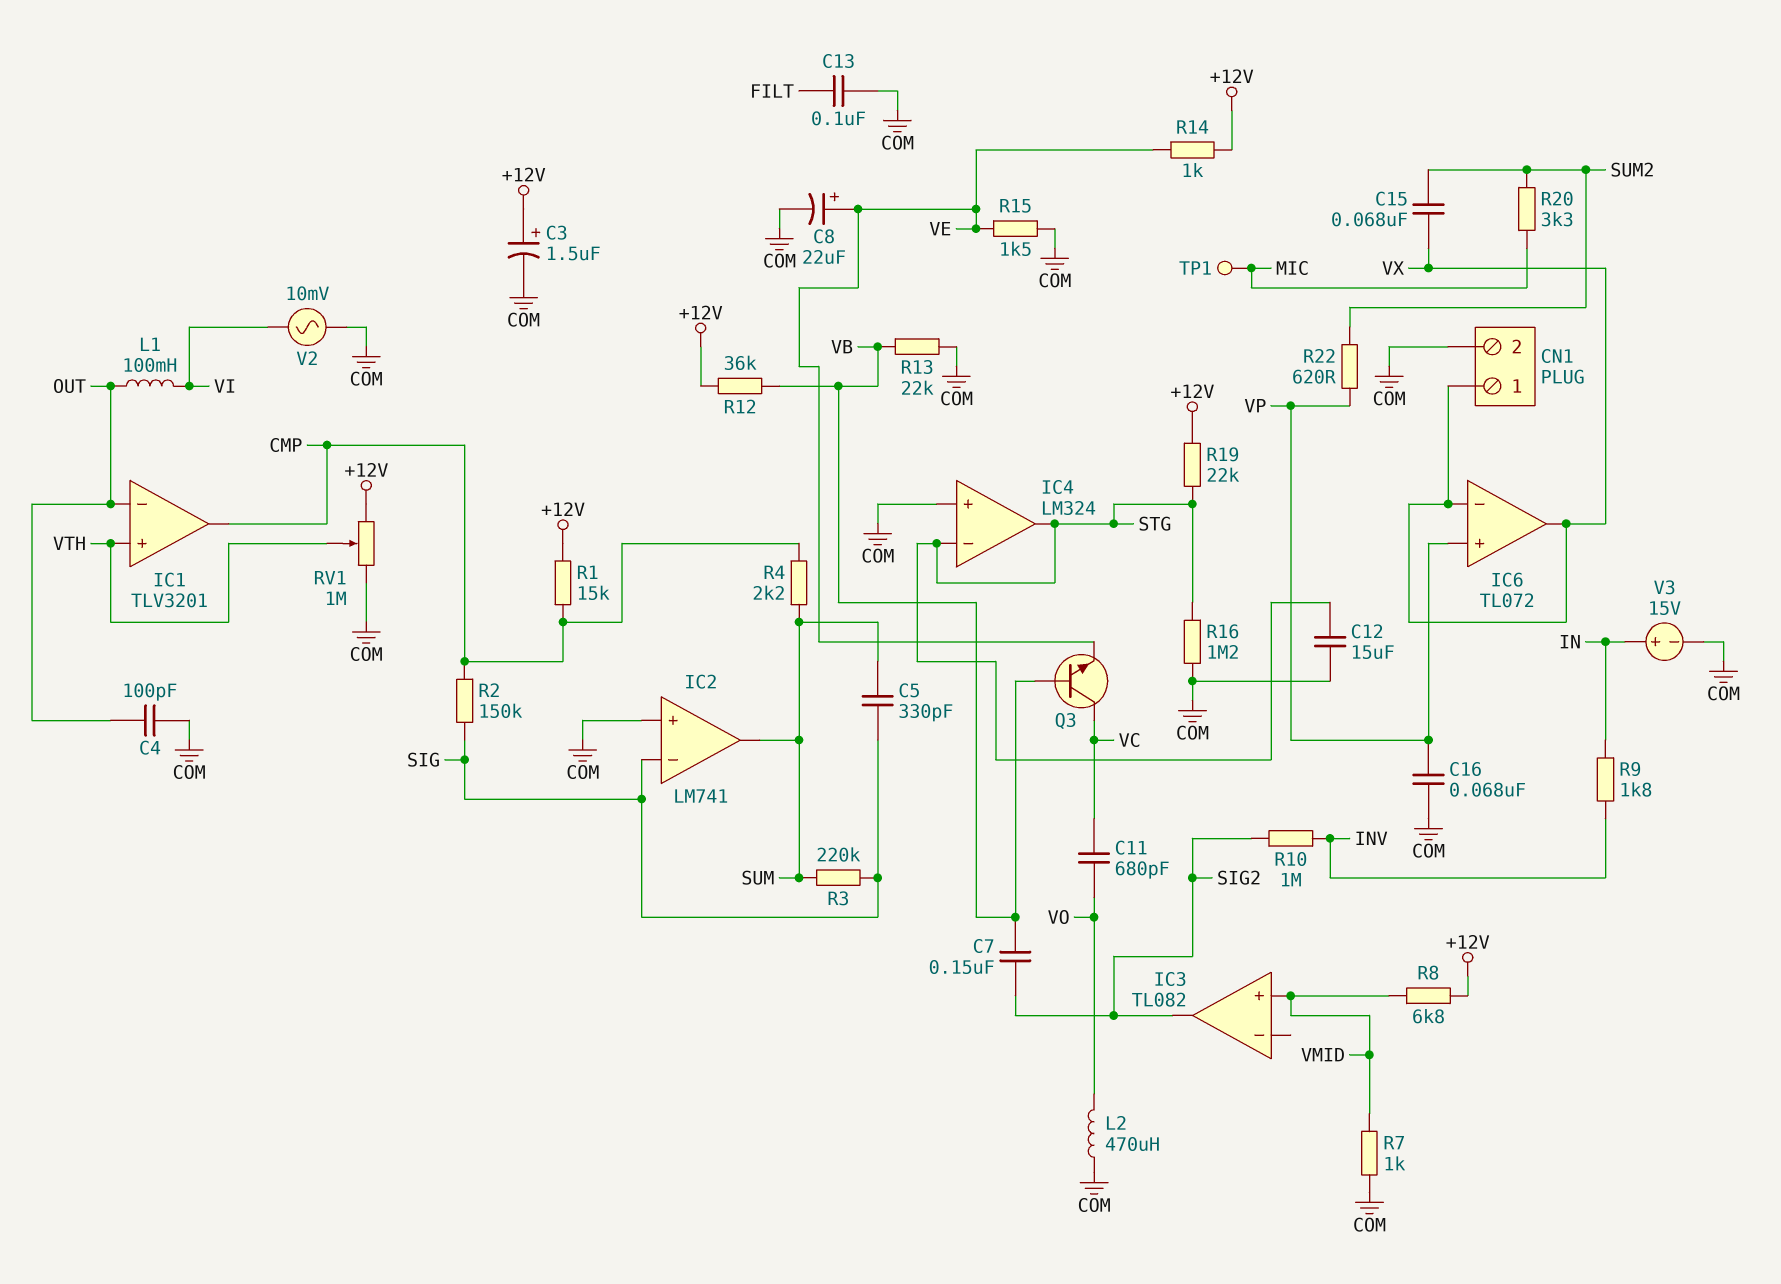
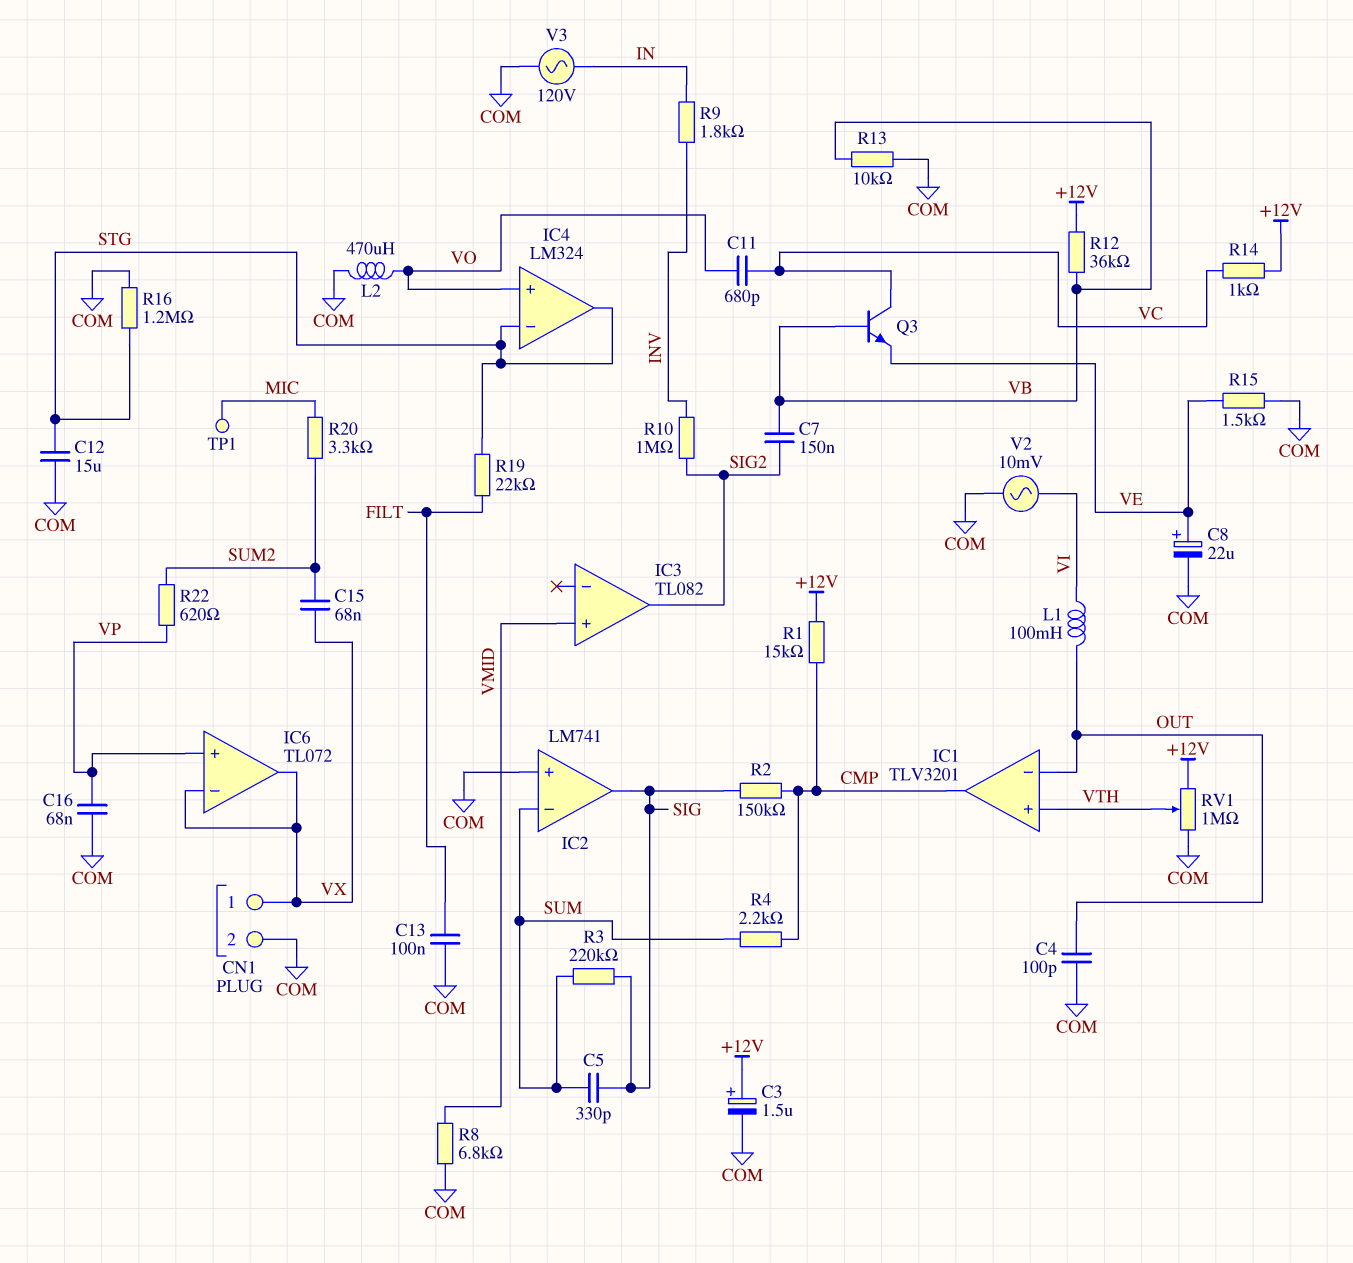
IC2 pin in-: SIG -> SUM
IC2 pin out: SUM -> SIG
IC4 pin in+: COM -> VO
R7: 1k (COM, VMID) -> none
R8: 6.8k (+12V, VMID) -> 6.8k (COM, VMID)
R13: 22k (COM, VB) -> 10k (COM, VB)
R14: 1k (+12V, VE) -> 1k (+12V, VC)
R19: 22k (+12V, STG) -> 22k (FILT, STG)
V3: 15V (plus IN, minus COM) -> AC 120V (COM, IN)

